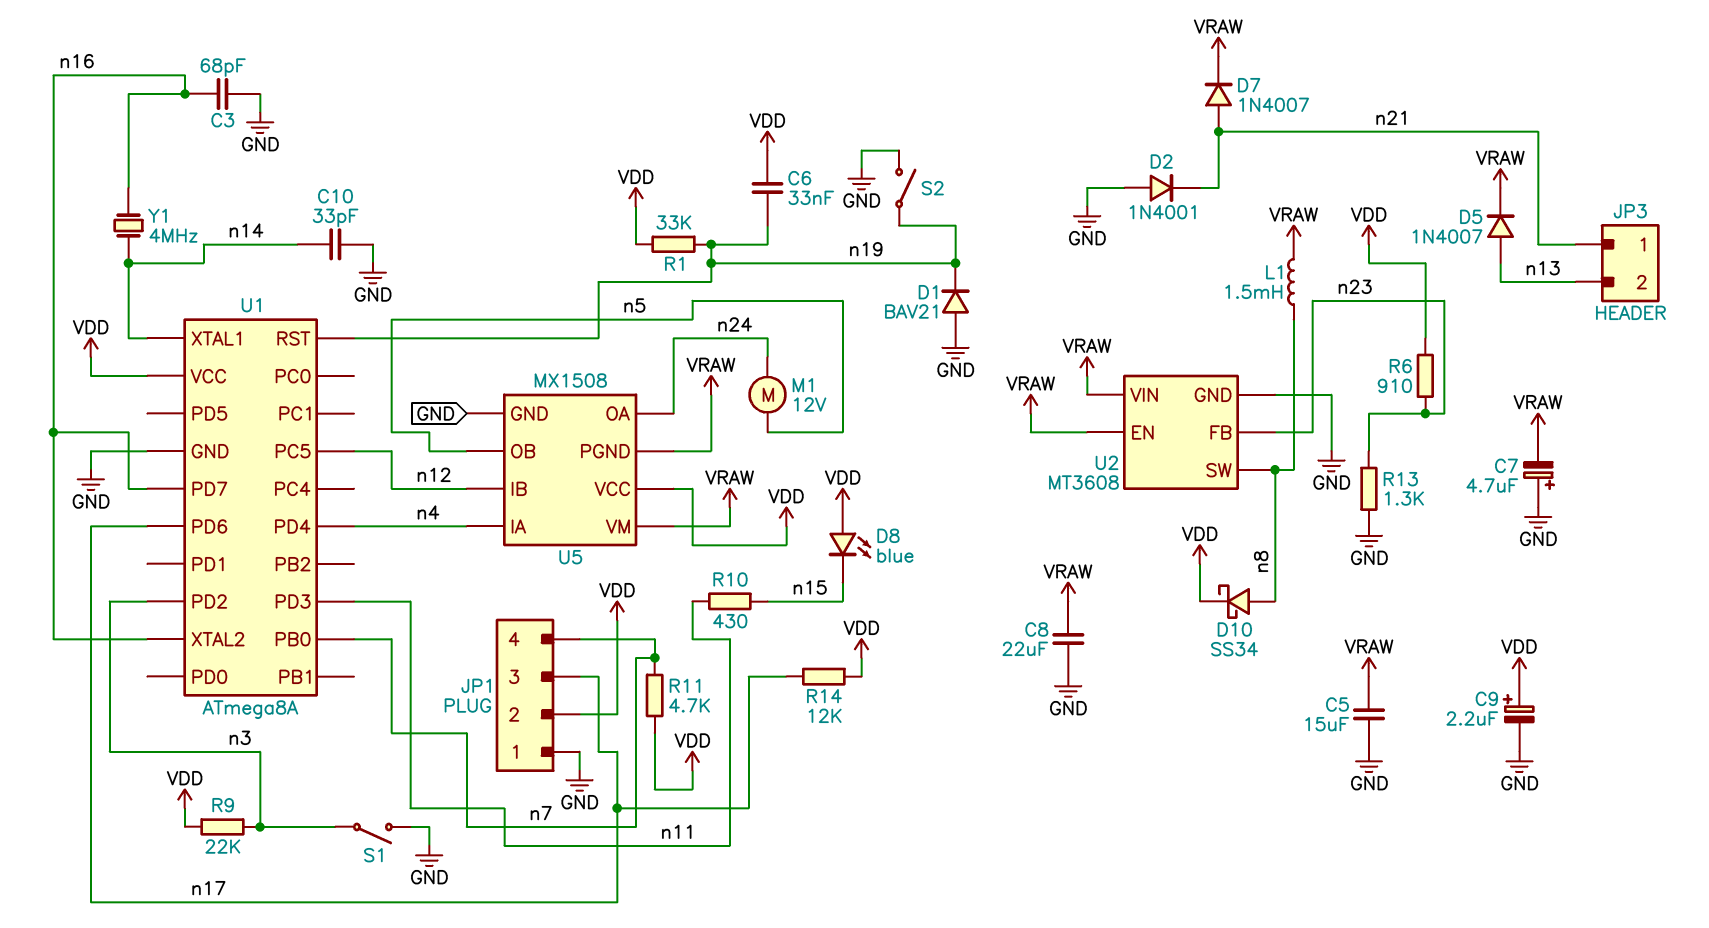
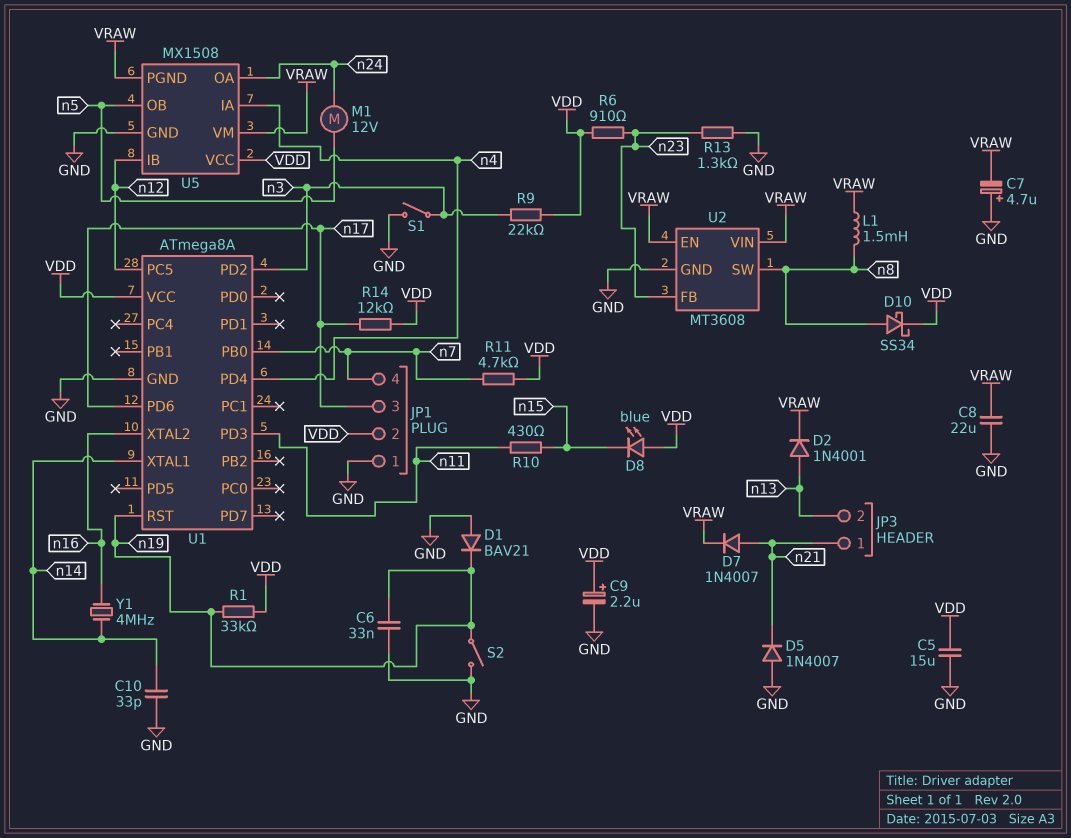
C3: 68pF (GND, n16) -> none
C5: 15uF (GND, VRAW) -> 15uF (GND, VDD)
C6: 33nF (VDD, n19) -> 33nF (GND, n19)
D2: diode 1N4001 (A GND, K n21) -> diode 1N4001 (A n13, K VRAW)
D5: diode 1N4007 (A n13, K VRAW) -> diode 1N4007 (A GND, K n21)
U1 pin PD7: n16 -> none

